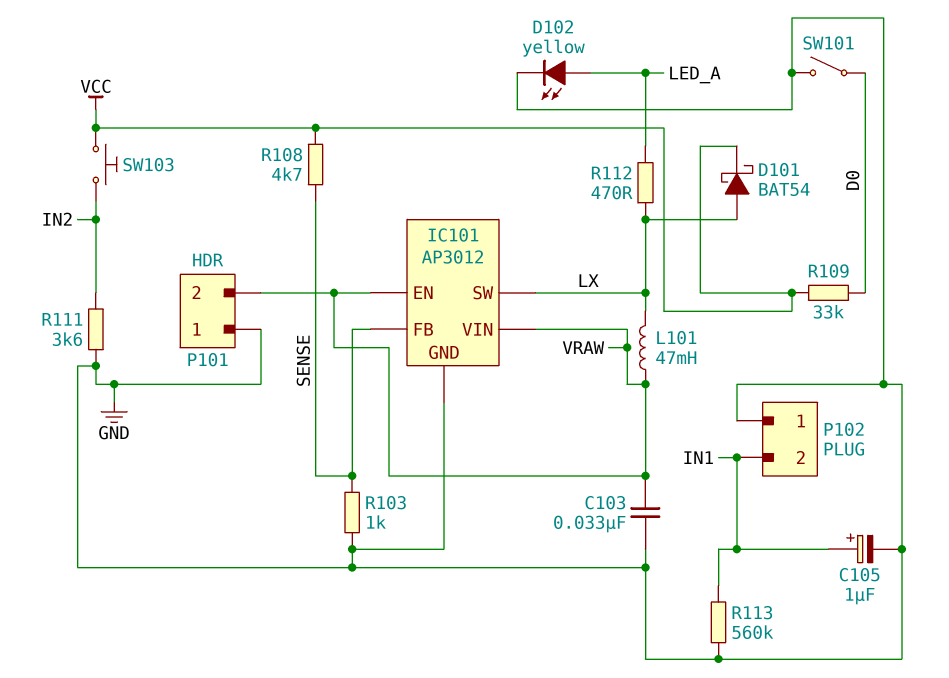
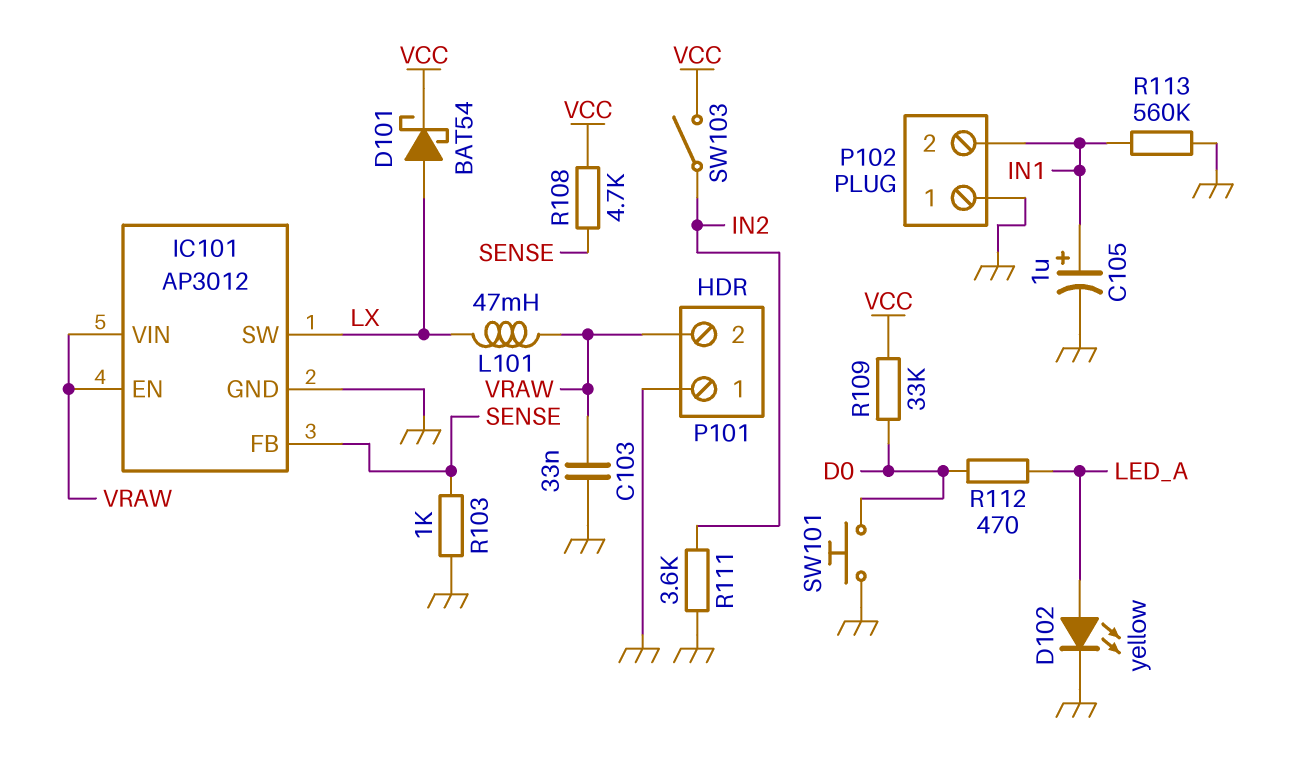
R112: 470 (LED_A, LX) -> 470 (D0, LED_A)
SW101: switch (D0, GND) -> button (D0, GND)
SW103: button (IN2, VCC) -> switch (IN2, VCC)

